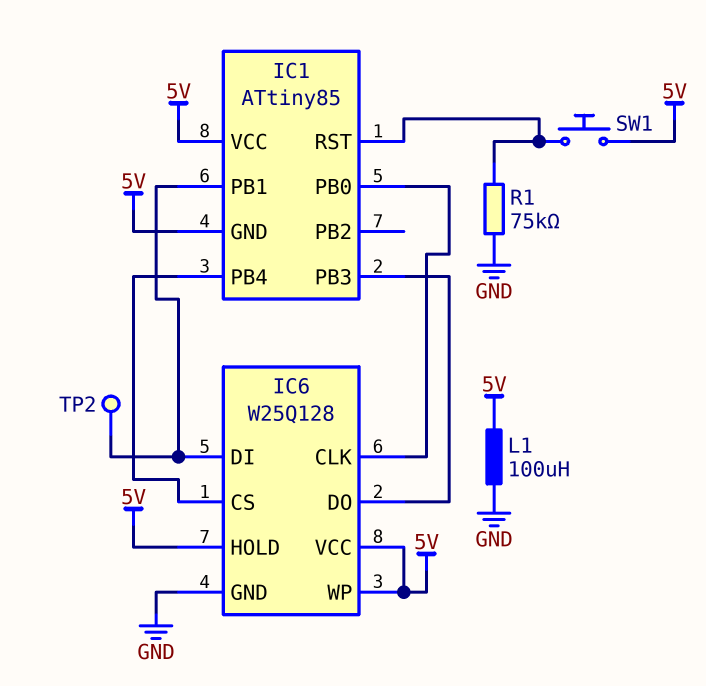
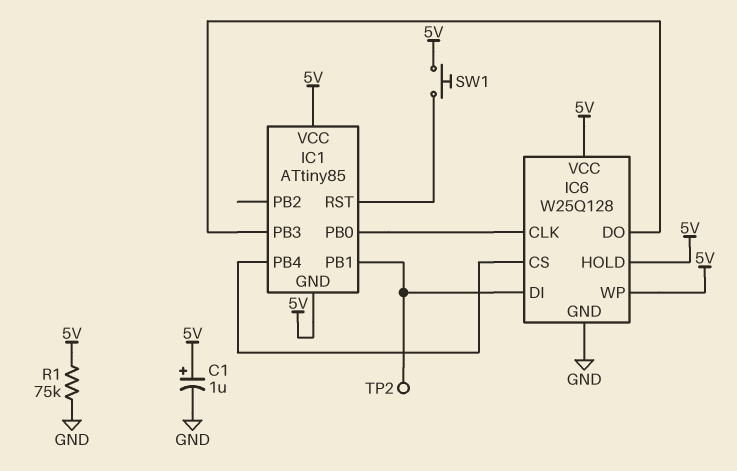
C1: none -> 1uF (plus 5V, minus GND)
L1: 100uH (5V, GND) -> none
R1: 75k (GND, IC1/RST) -> 75k (5V, GND)

